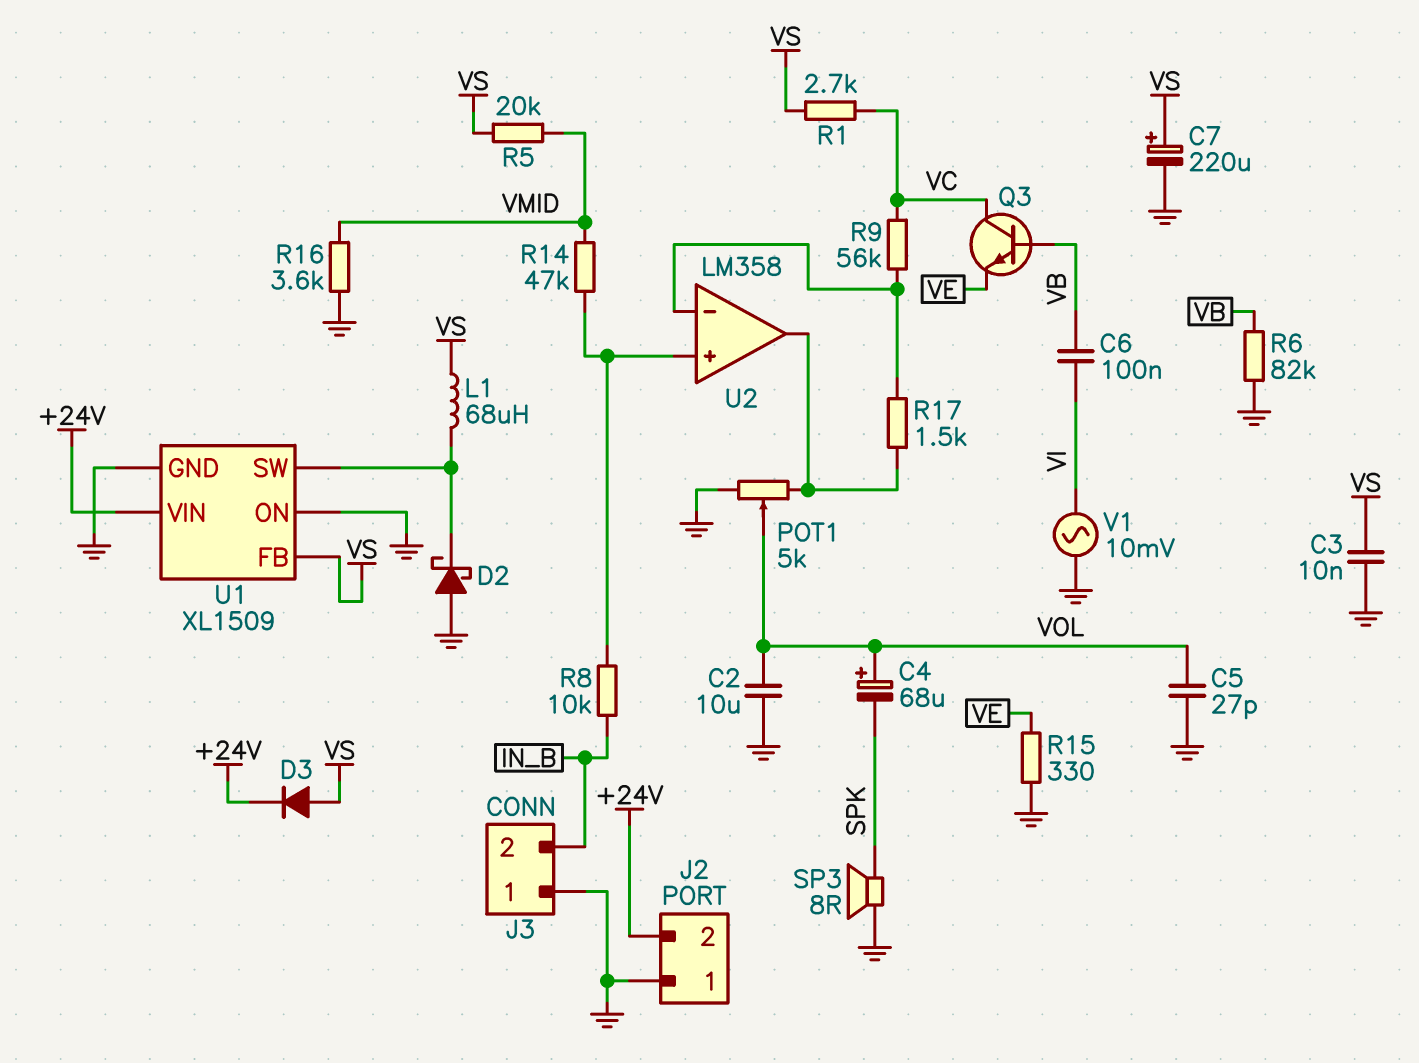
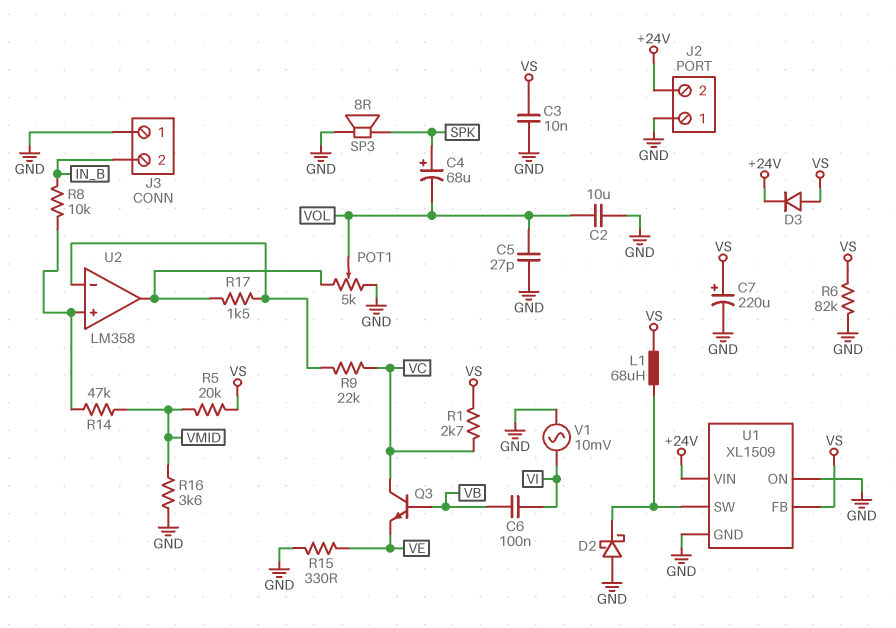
C4: 68uF (plus VOL, minus SPK) -> 68uF (plus SPK, minus VOL)
R6: 82k (GND, VB) -> 82k (GND, VS)
R9: 56k (U2/in-, VC) -> 22k (U2/in-, VC)

